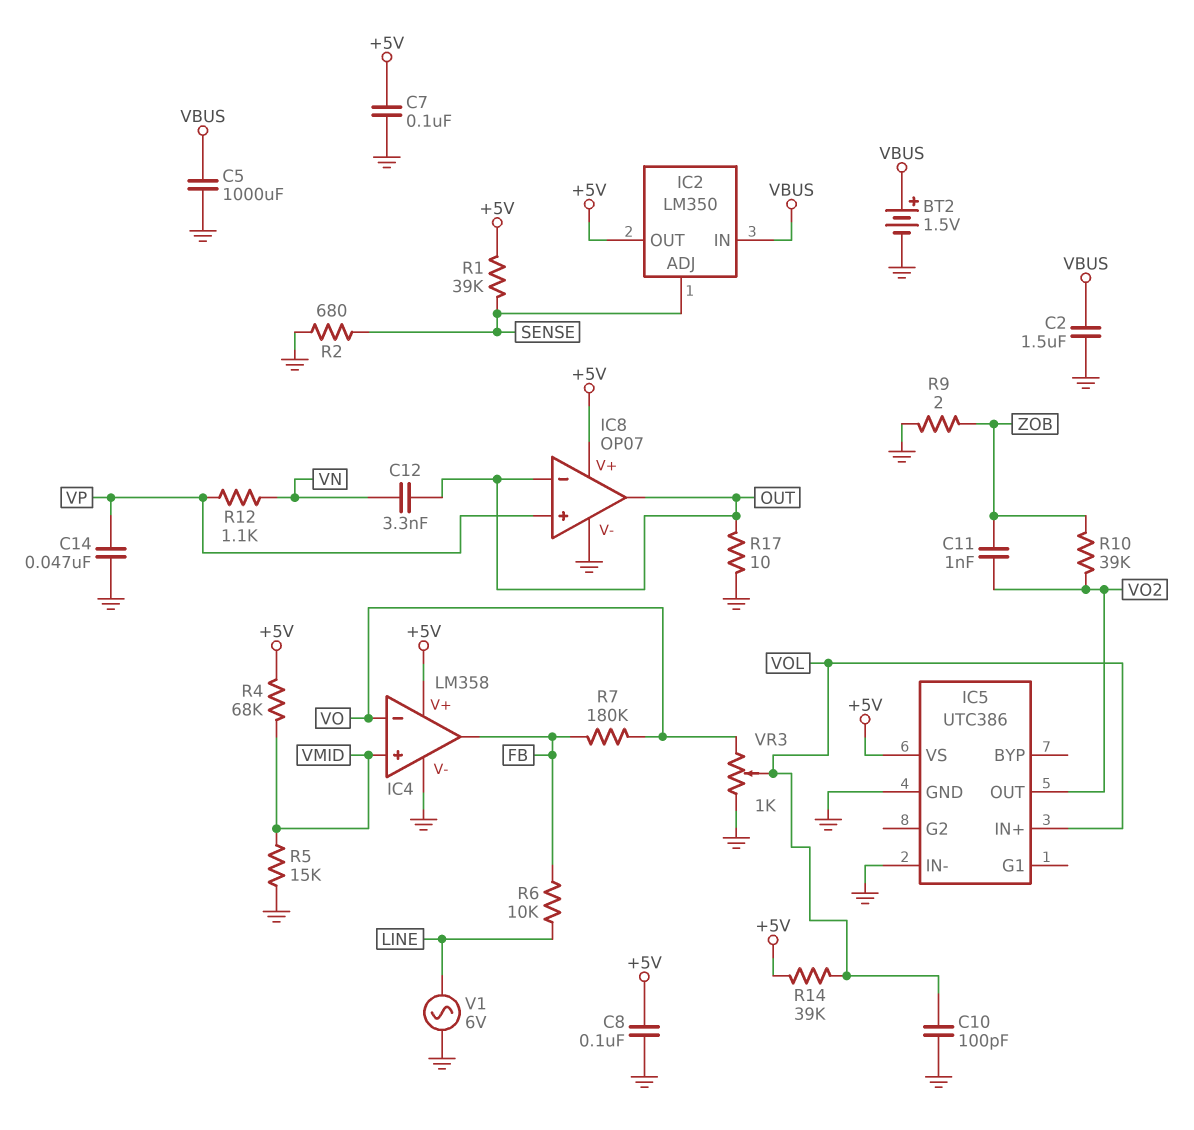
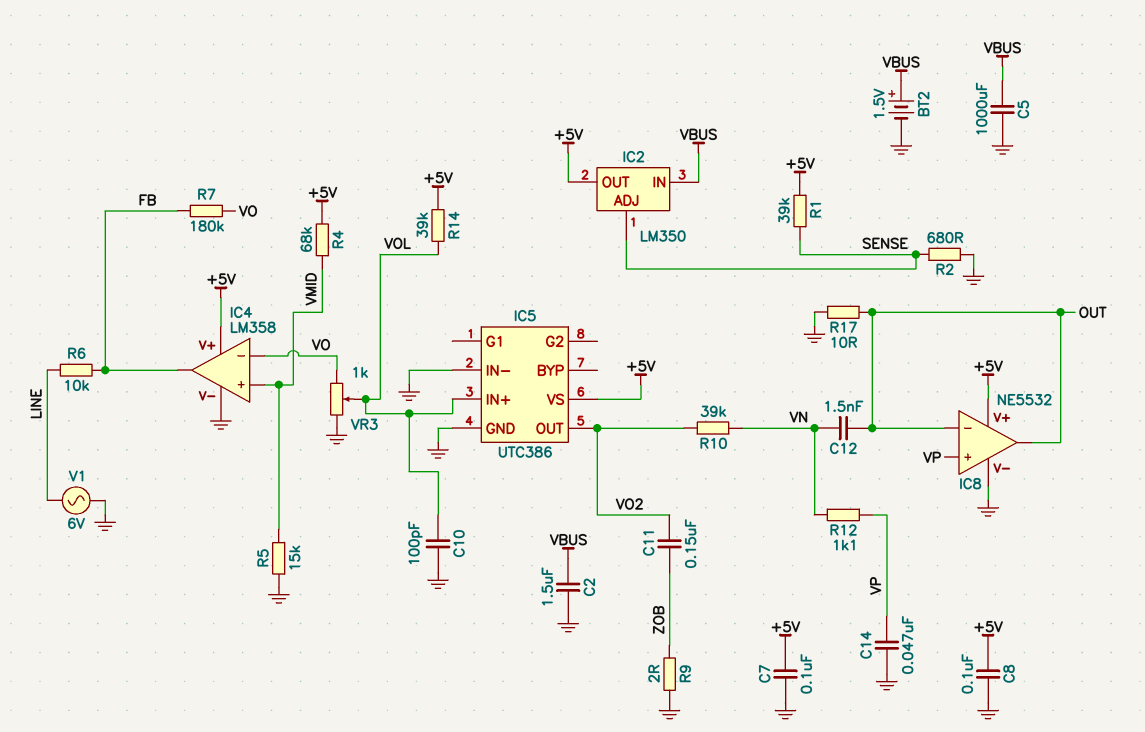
C11: 1nF (VO2, ZOB) -> 150nF (VO2, ZOB)
C12: 3.3nF (OUT, VN) -> 1.5nF (OUT, VN)
IC8: OP07 -> NE5532
R10: 39k (VO2, ZOB) -> 39k (VN, VO2)

